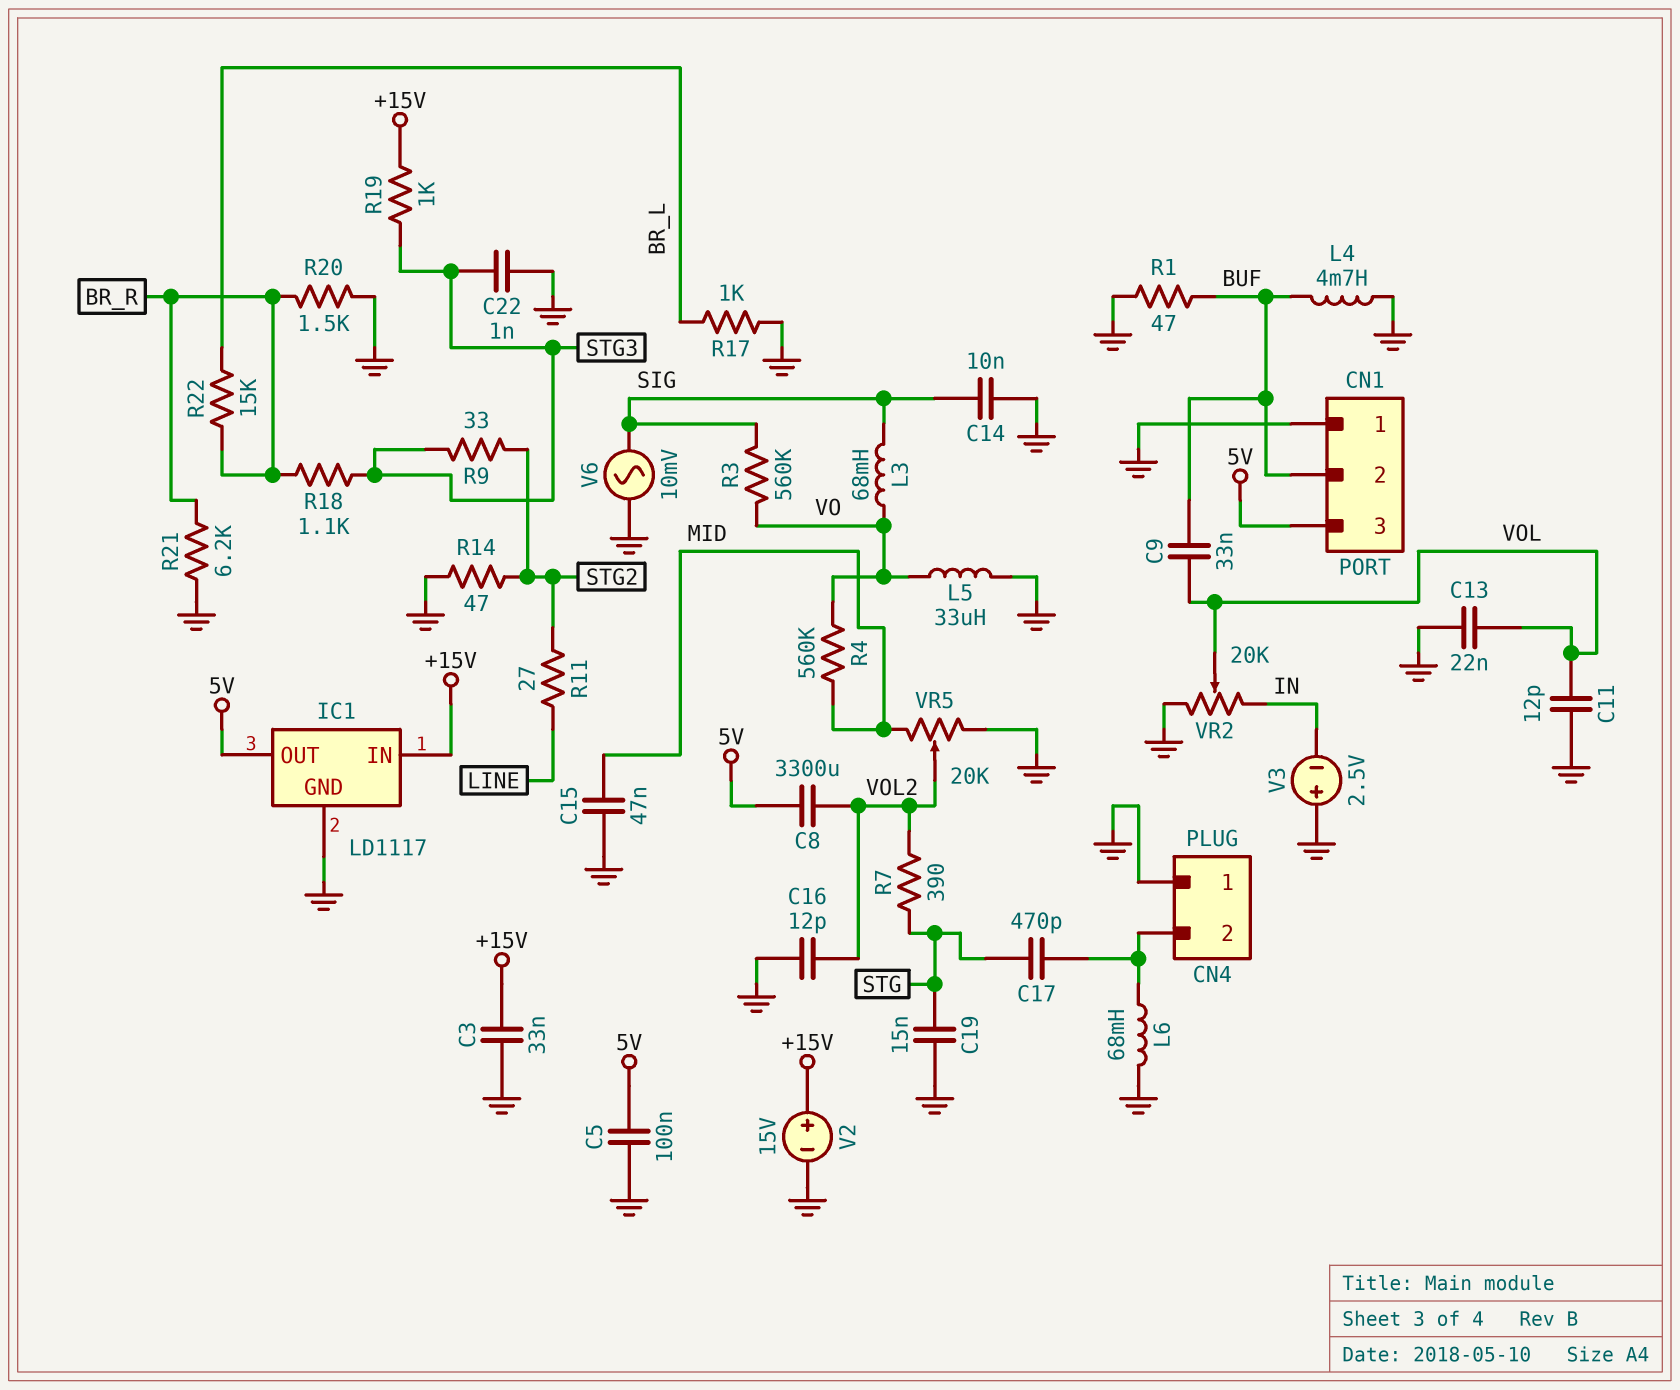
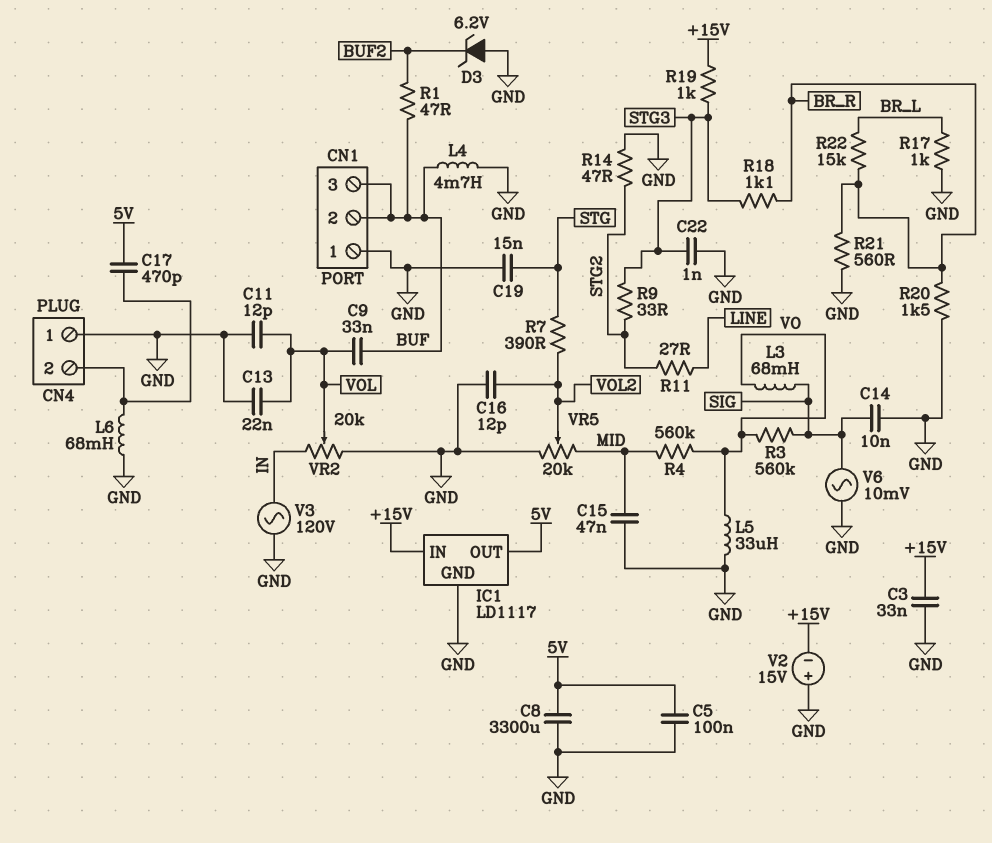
C8: 3300uF (5V, VOL2) -> 3300uF (5V, GND)
C17: 470pF (CN4/2, STG) -> 470pF (5V, CN4/2)
CN1 pin 3: 5V -> BUF
D3: none -> zener 6.2V (A GND, K BUF2)
R1: 47 (BUF, GND) -> 47 (BUF, BUF2)
R21: 6.2k (BR_R, GND) -> 560 (BR_R, GND)
V2: 15V (plus +15V, minus GND) -> 15V (plus GND, minus +15V)
V3: 2.5V (plus GND, minus IN) -> AC 120V (GND, IN)

